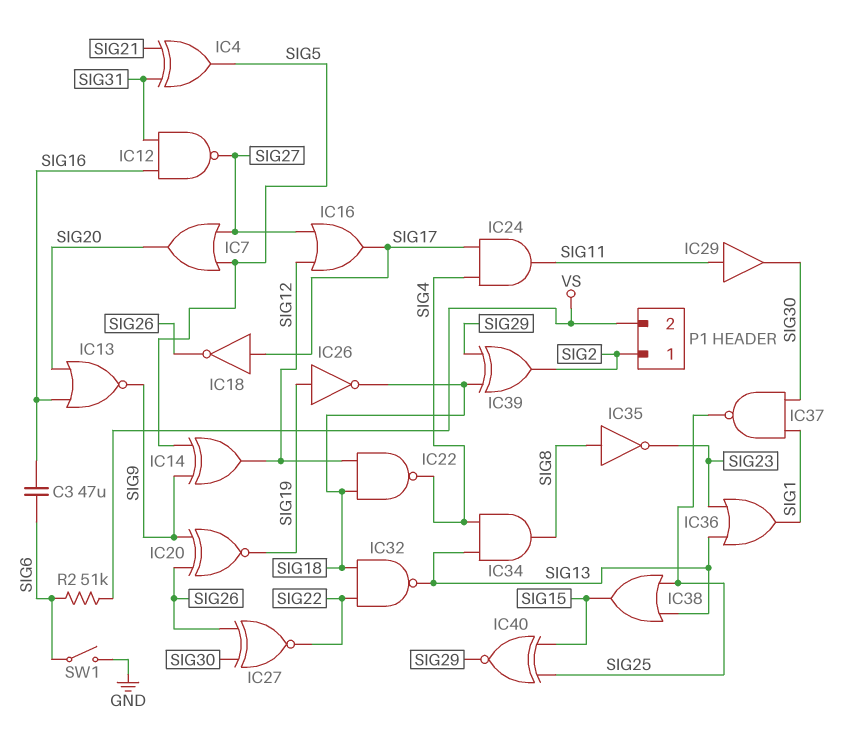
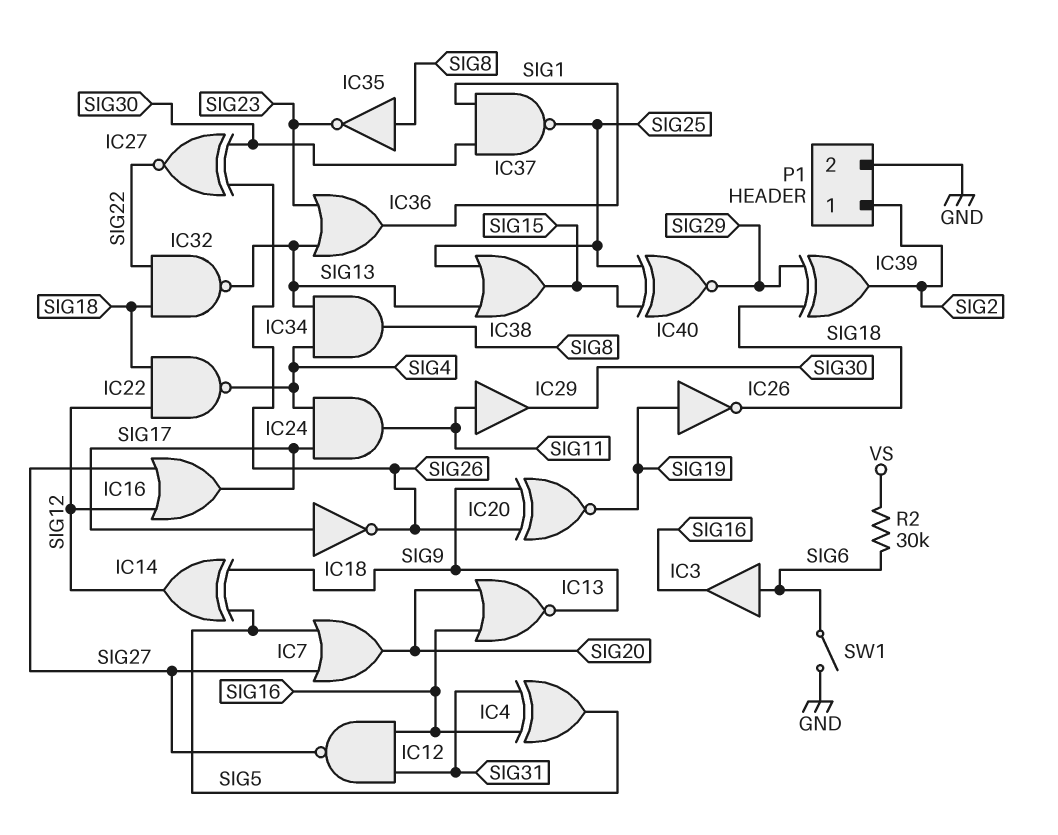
C3: 47uF (SIG6, SIG16) -> none
IC3: none -> buffer (in SIG6, out SIG16)
IC4: XOR (in SIG21, in SIG31, out SIG5) -> XOR (in SIG16, in SIG31, out SIG5)
P1 pin 2: VS -> GND
R2: 51k (SIG6, VS) -> 30k (SIG6, VS)

